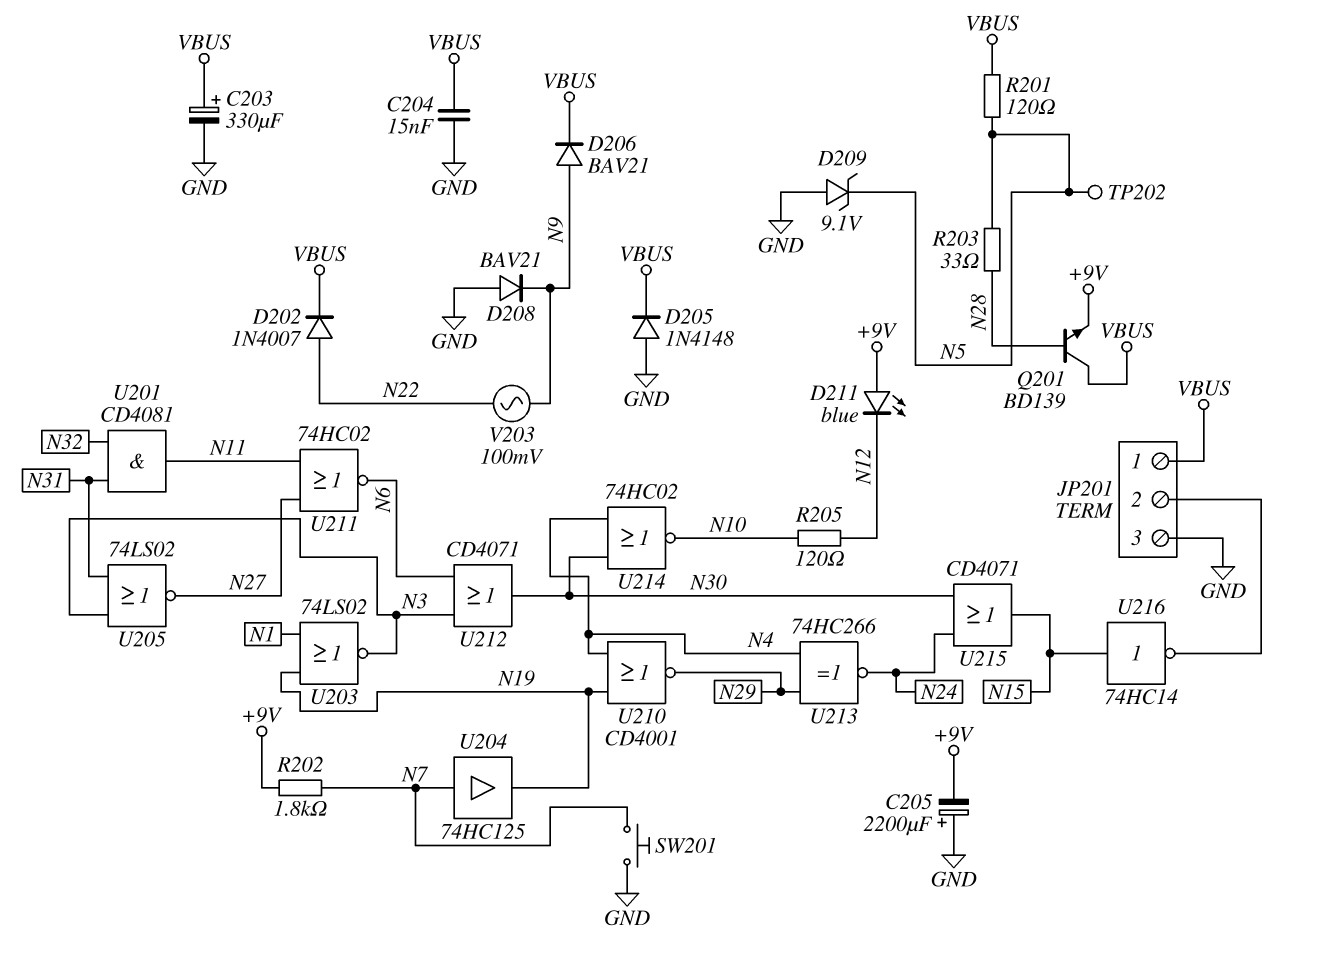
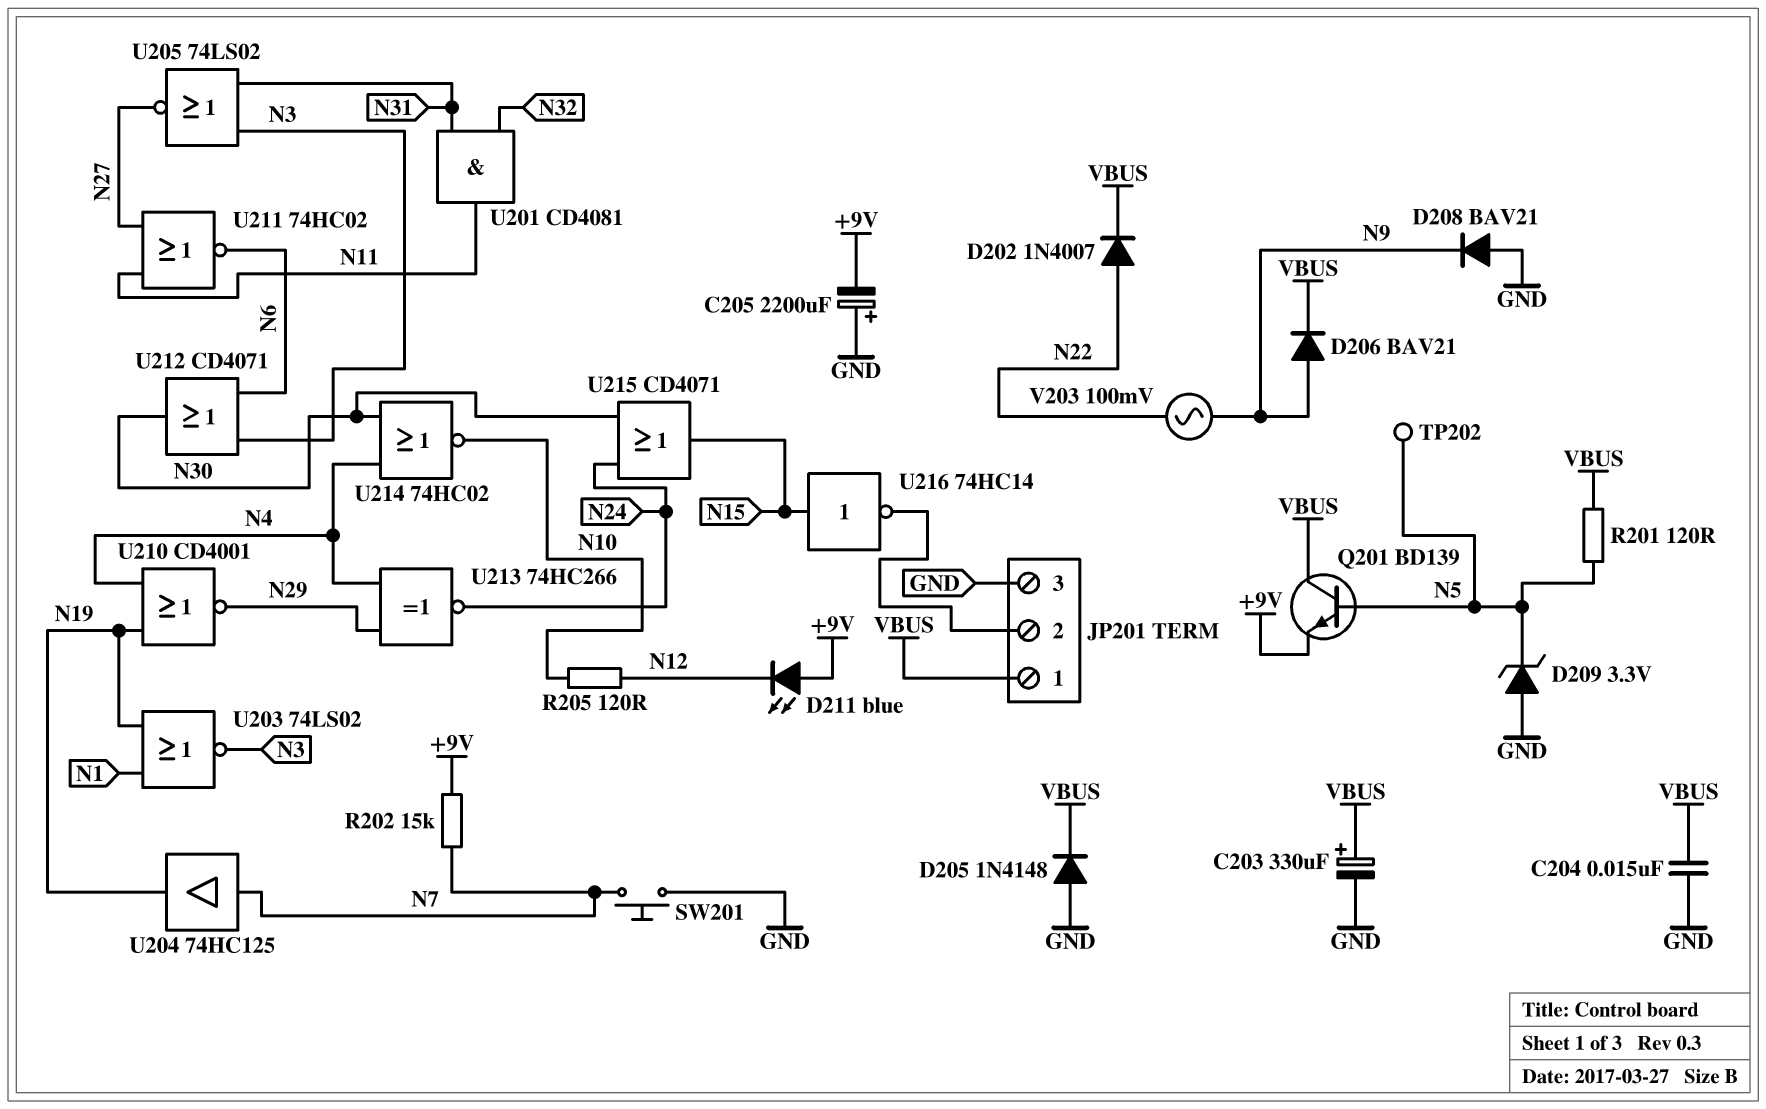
D209: zener 9.1V (A GND, K N5) -> zener 3.3V (A GND, K N5)
Q201: NPN BD139 (B N28, C VBUS, E +9V) -> NPN BD139 (B N5, C VBUS, E +9V)
R202: 1.8k (+9V, N7) -> 15k (+9V, N7)
R203: 33 (N5, N28) -> none

